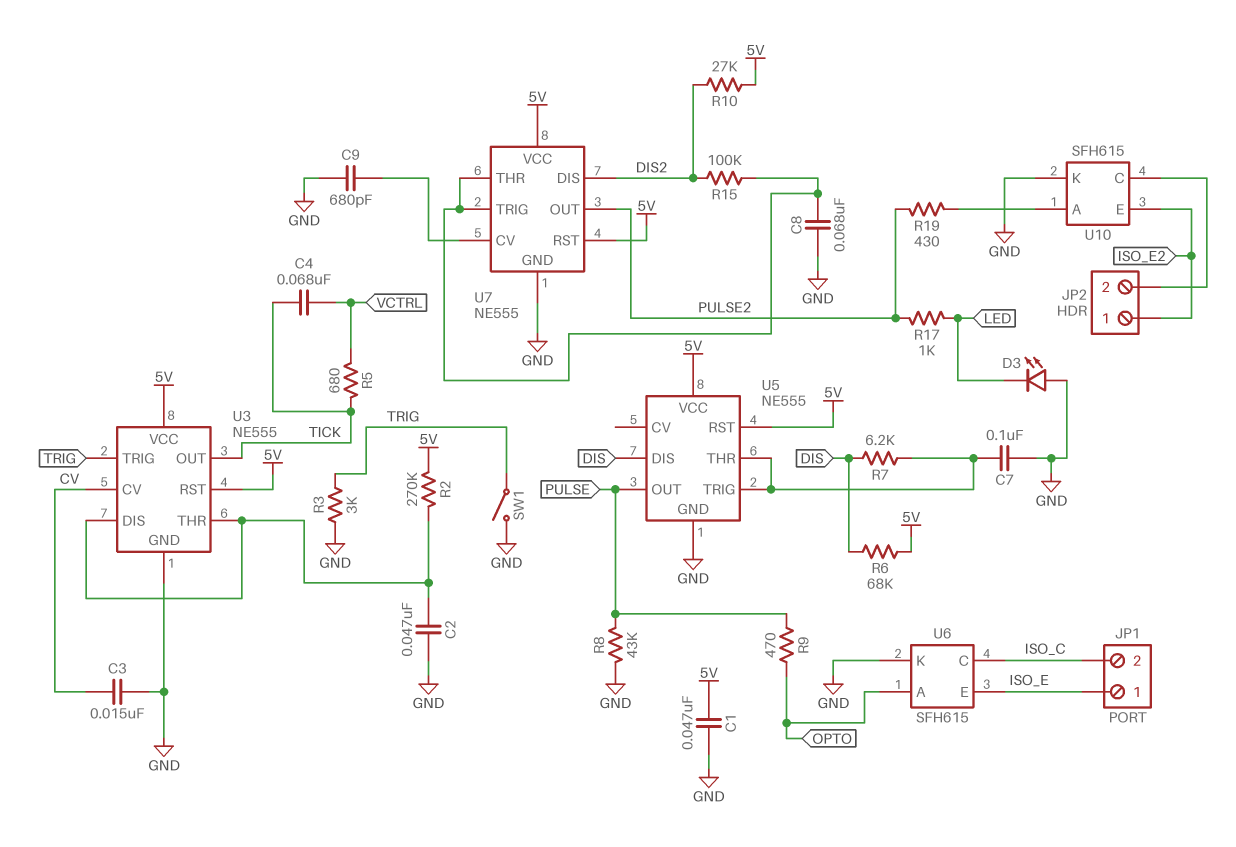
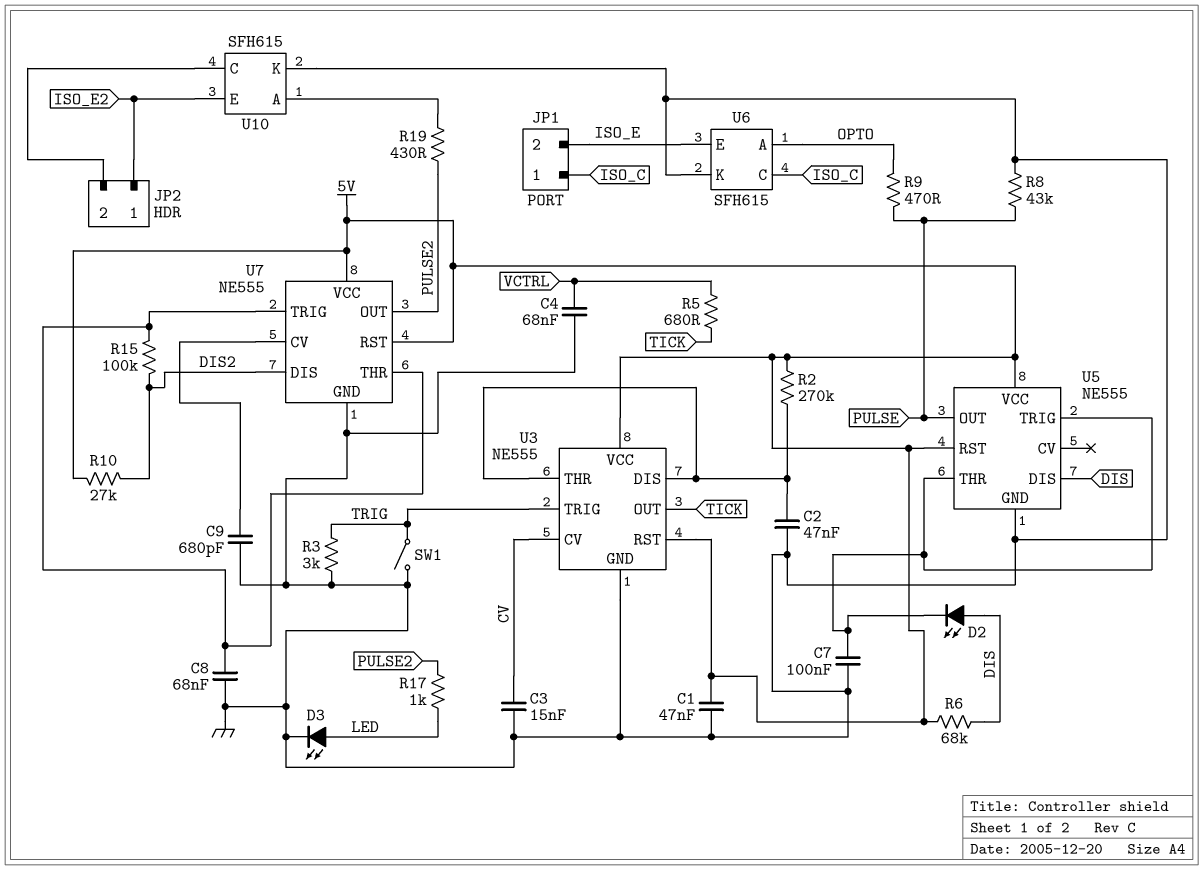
C4: 68nF (TICK, VCTRL) -> 68nF (GND, VCTRL)
D2: none -> LED (A DIS, K U5/THR)
D3: LED (A GND, K LED) -> LED (A LED, K GND)
JP1 pin 1: ISO_E -> ISO_C
JP1 pin 2: ISO_C -> ISO_E
R7: 6.2k (DIS, U5/THR) -> none

